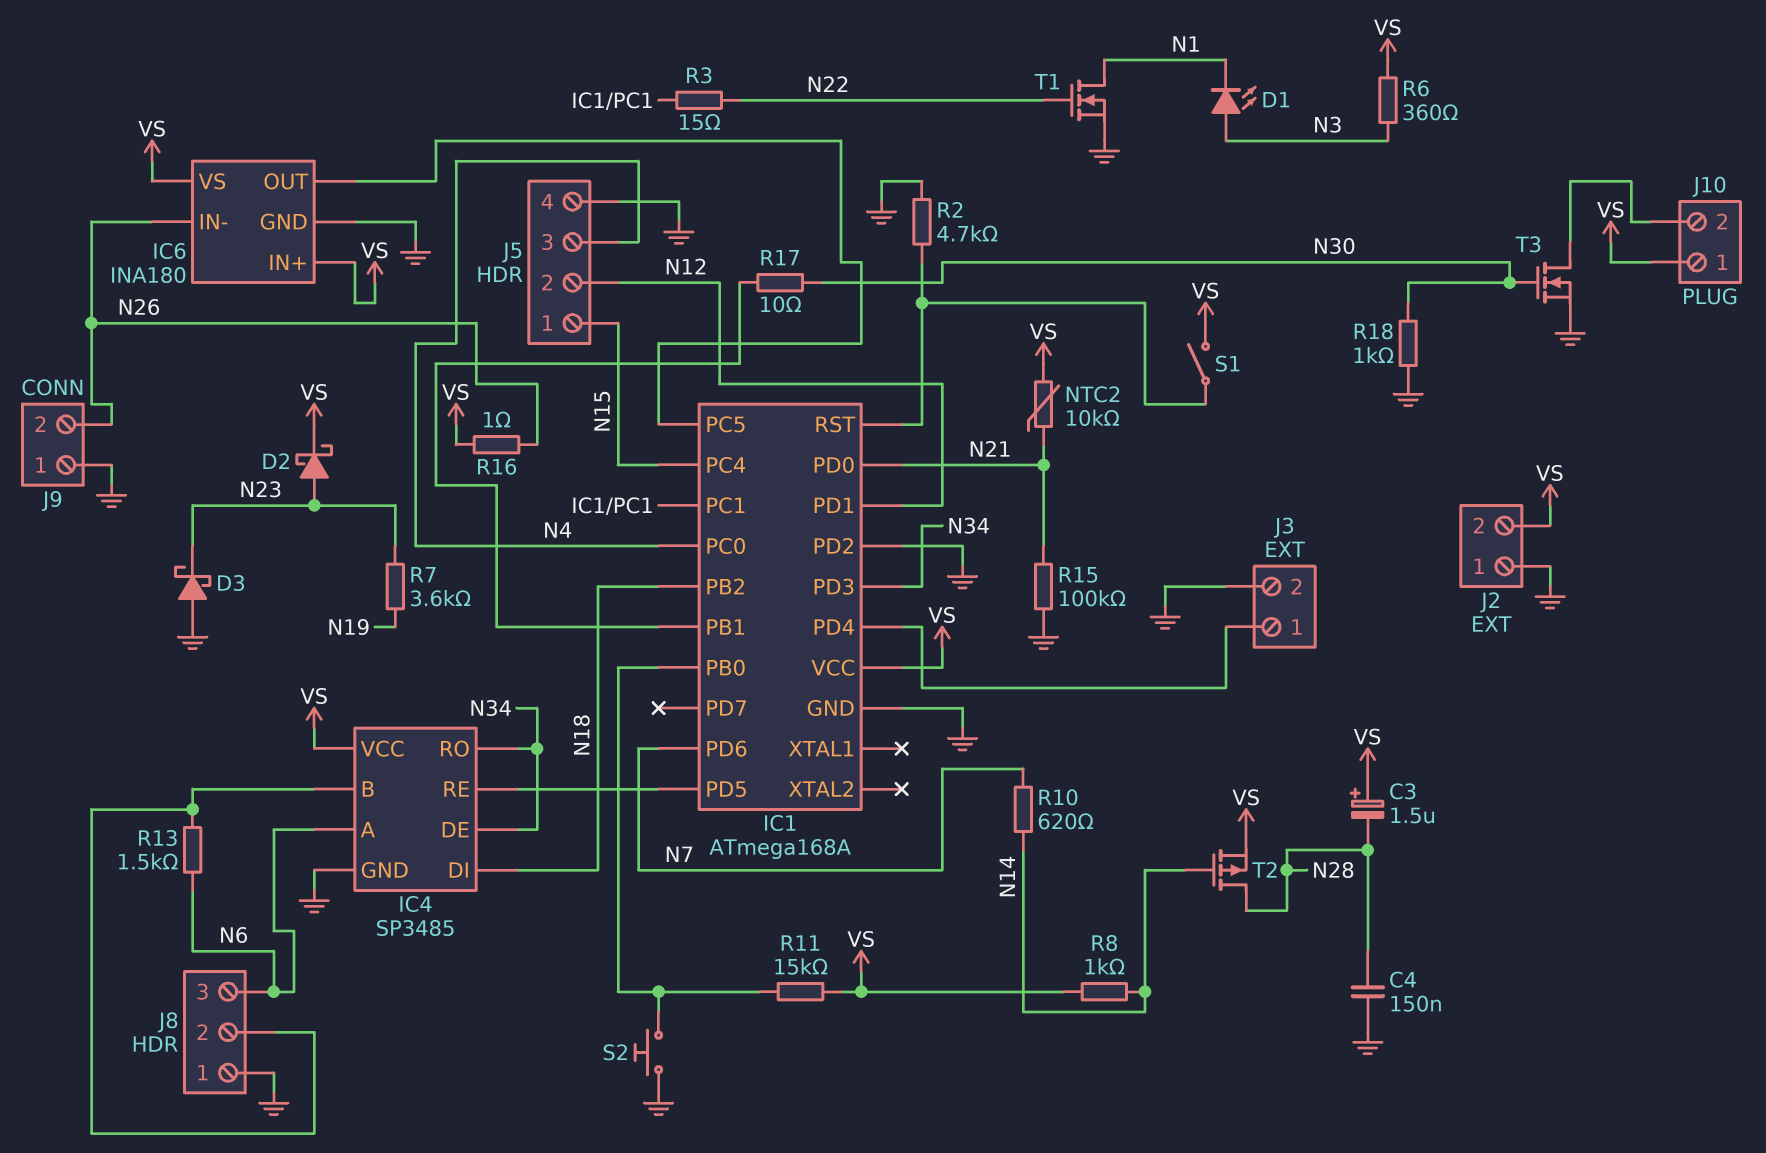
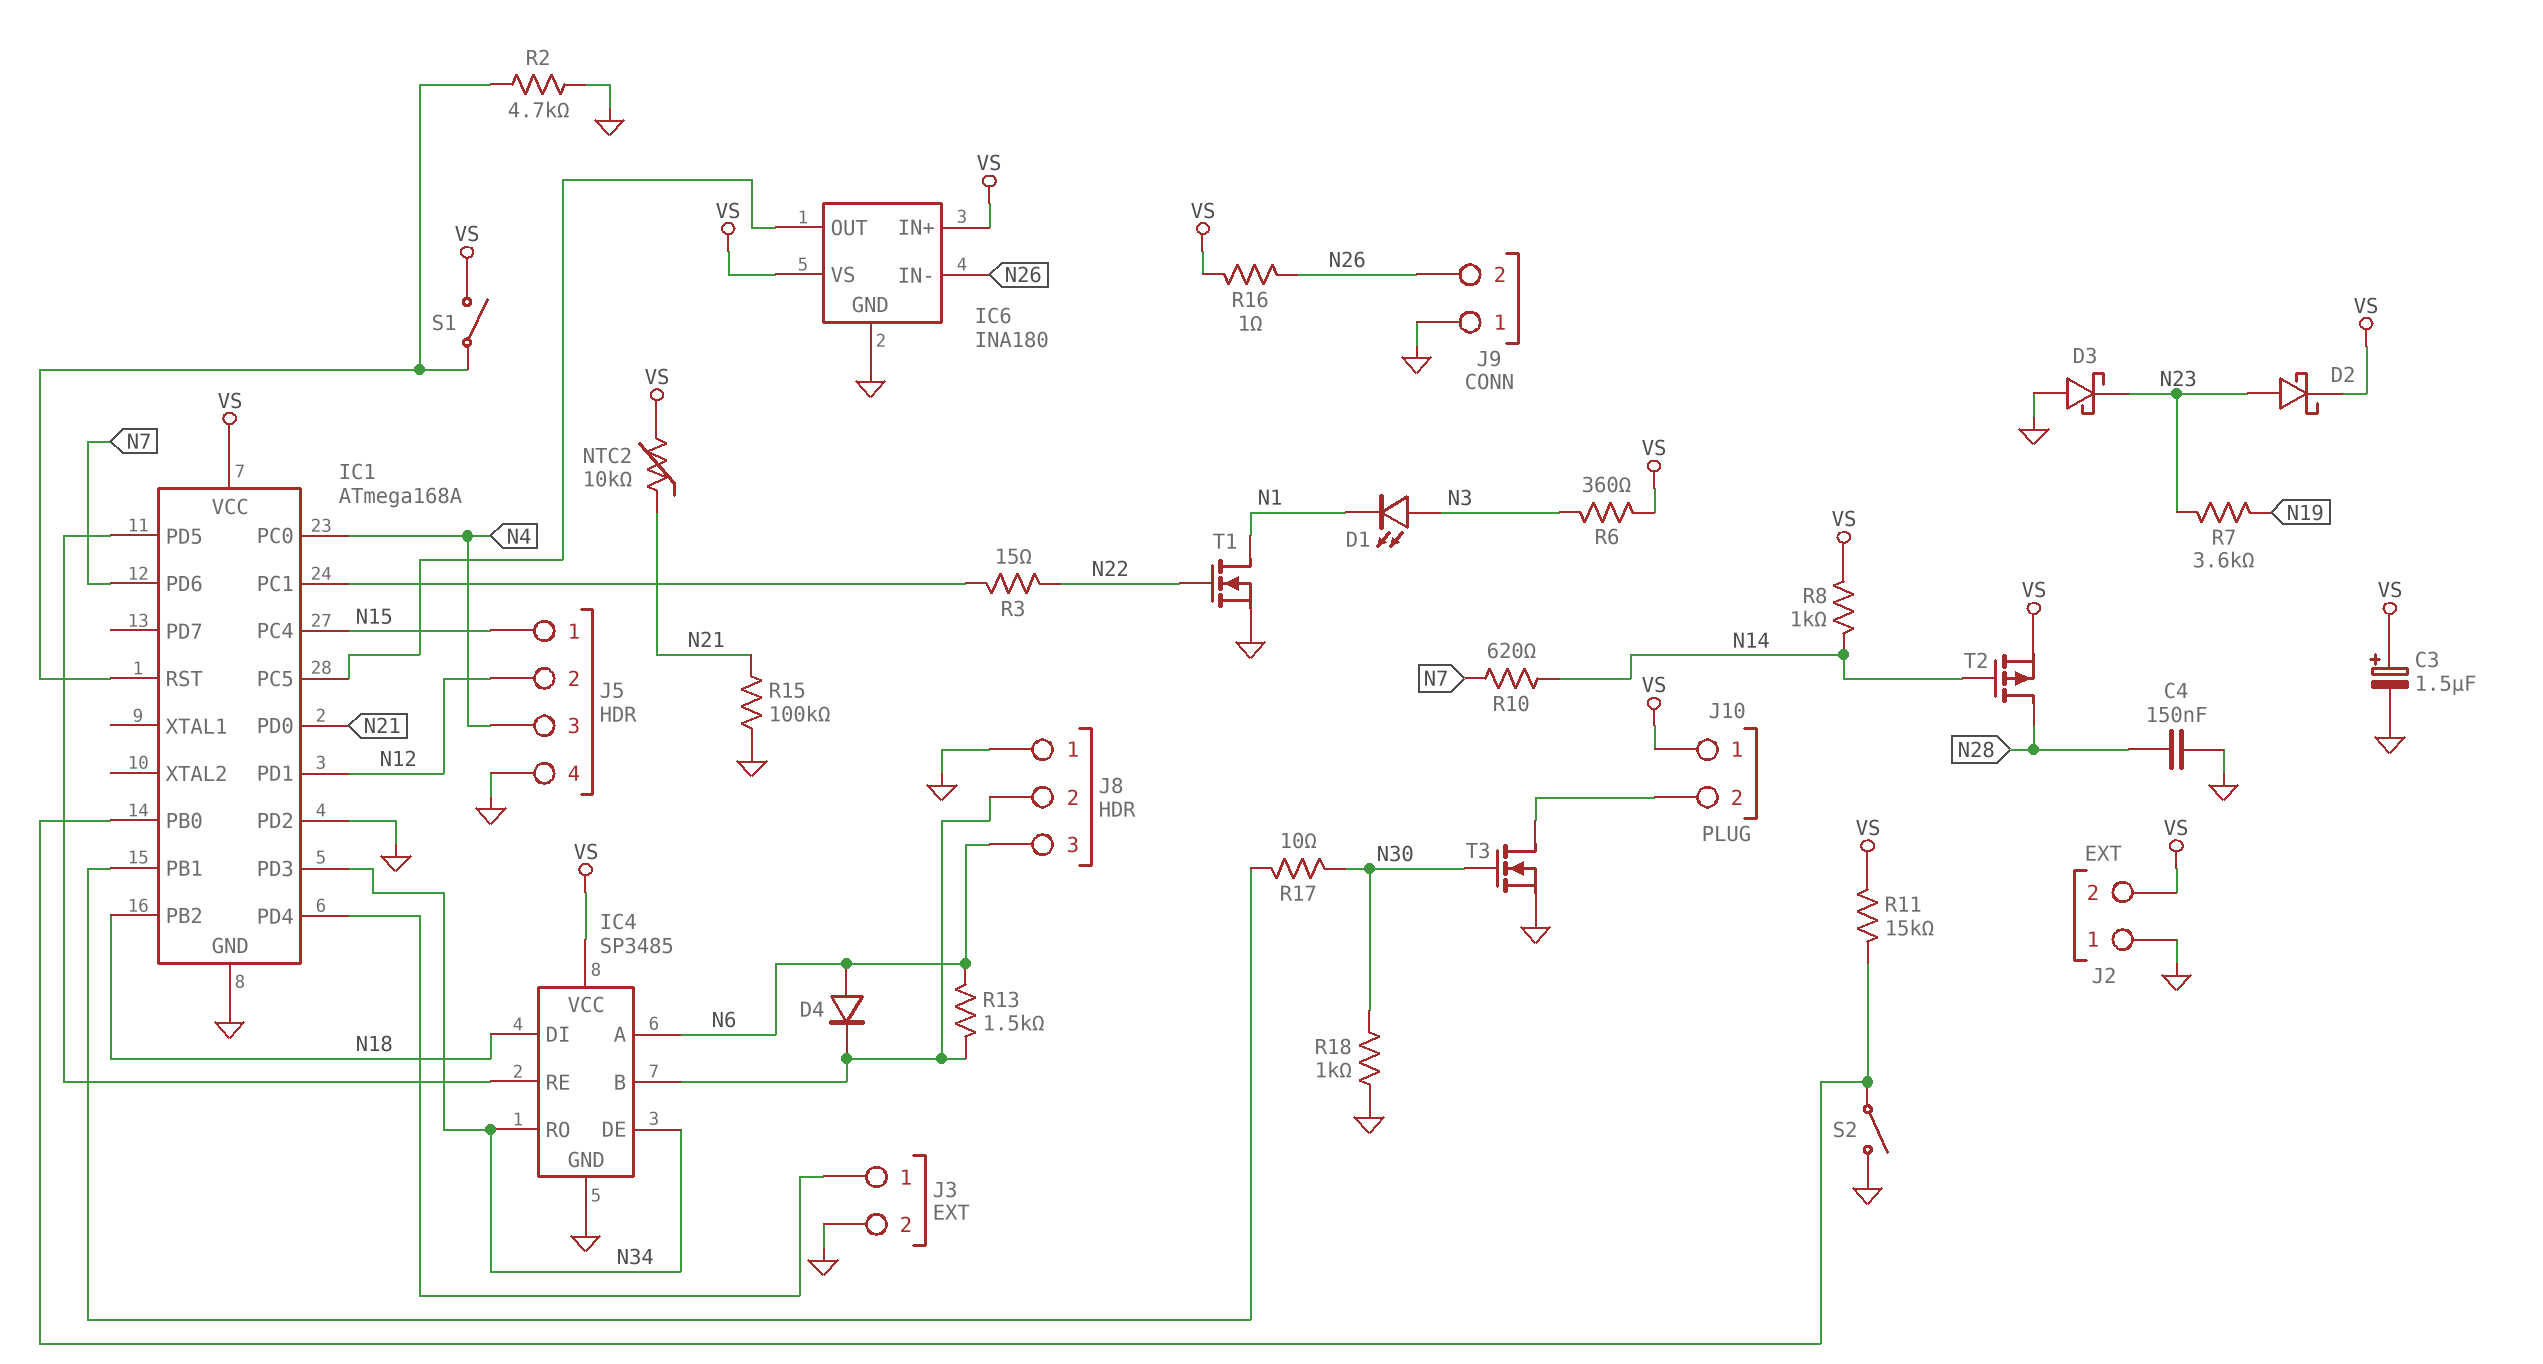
C3: 1.5uF (plus VS, minus N28) -> 1.5uF (plus VS, minus GND)
D4: none -> diode (A N6, K IC4/B)
S2: button (GND, IC1/PB0) -> switch (GND, IC1/PB0)

